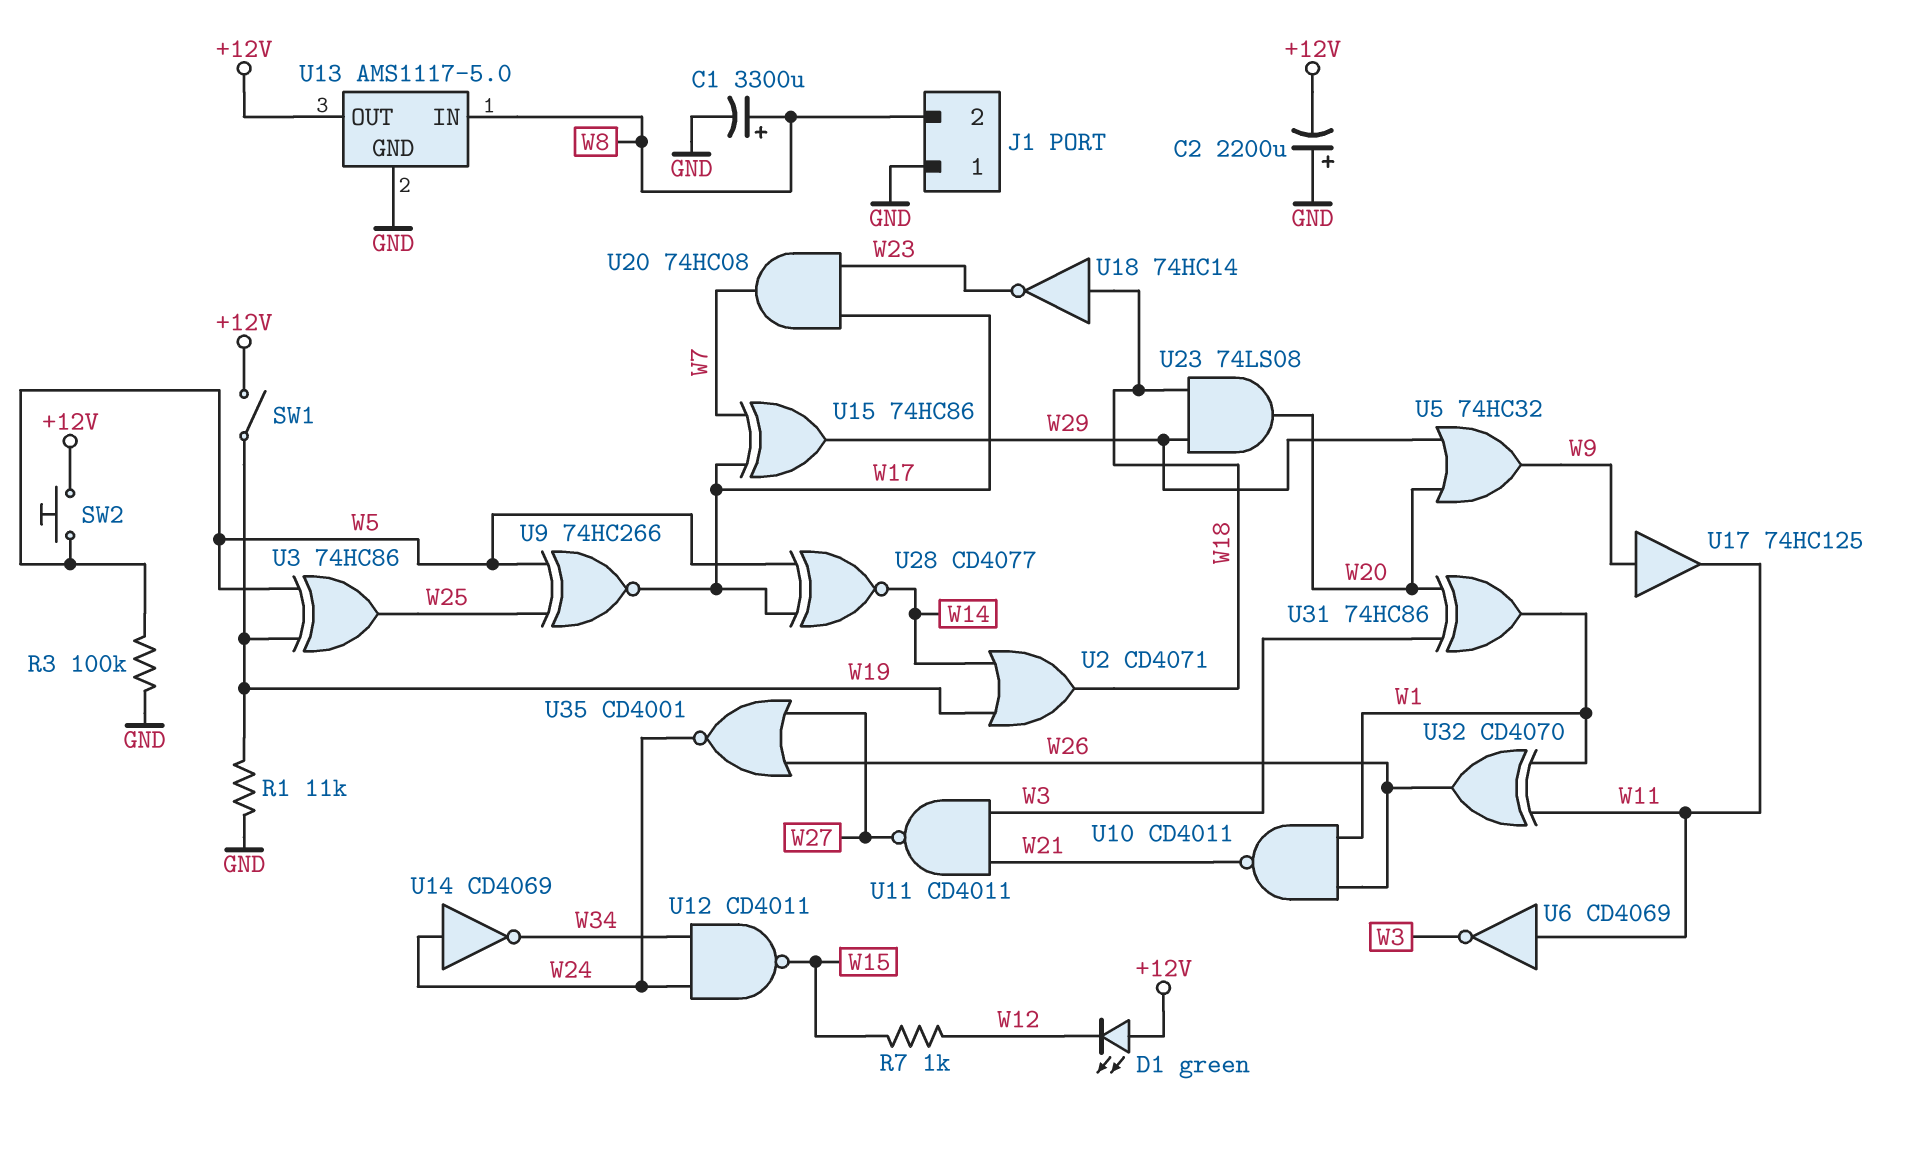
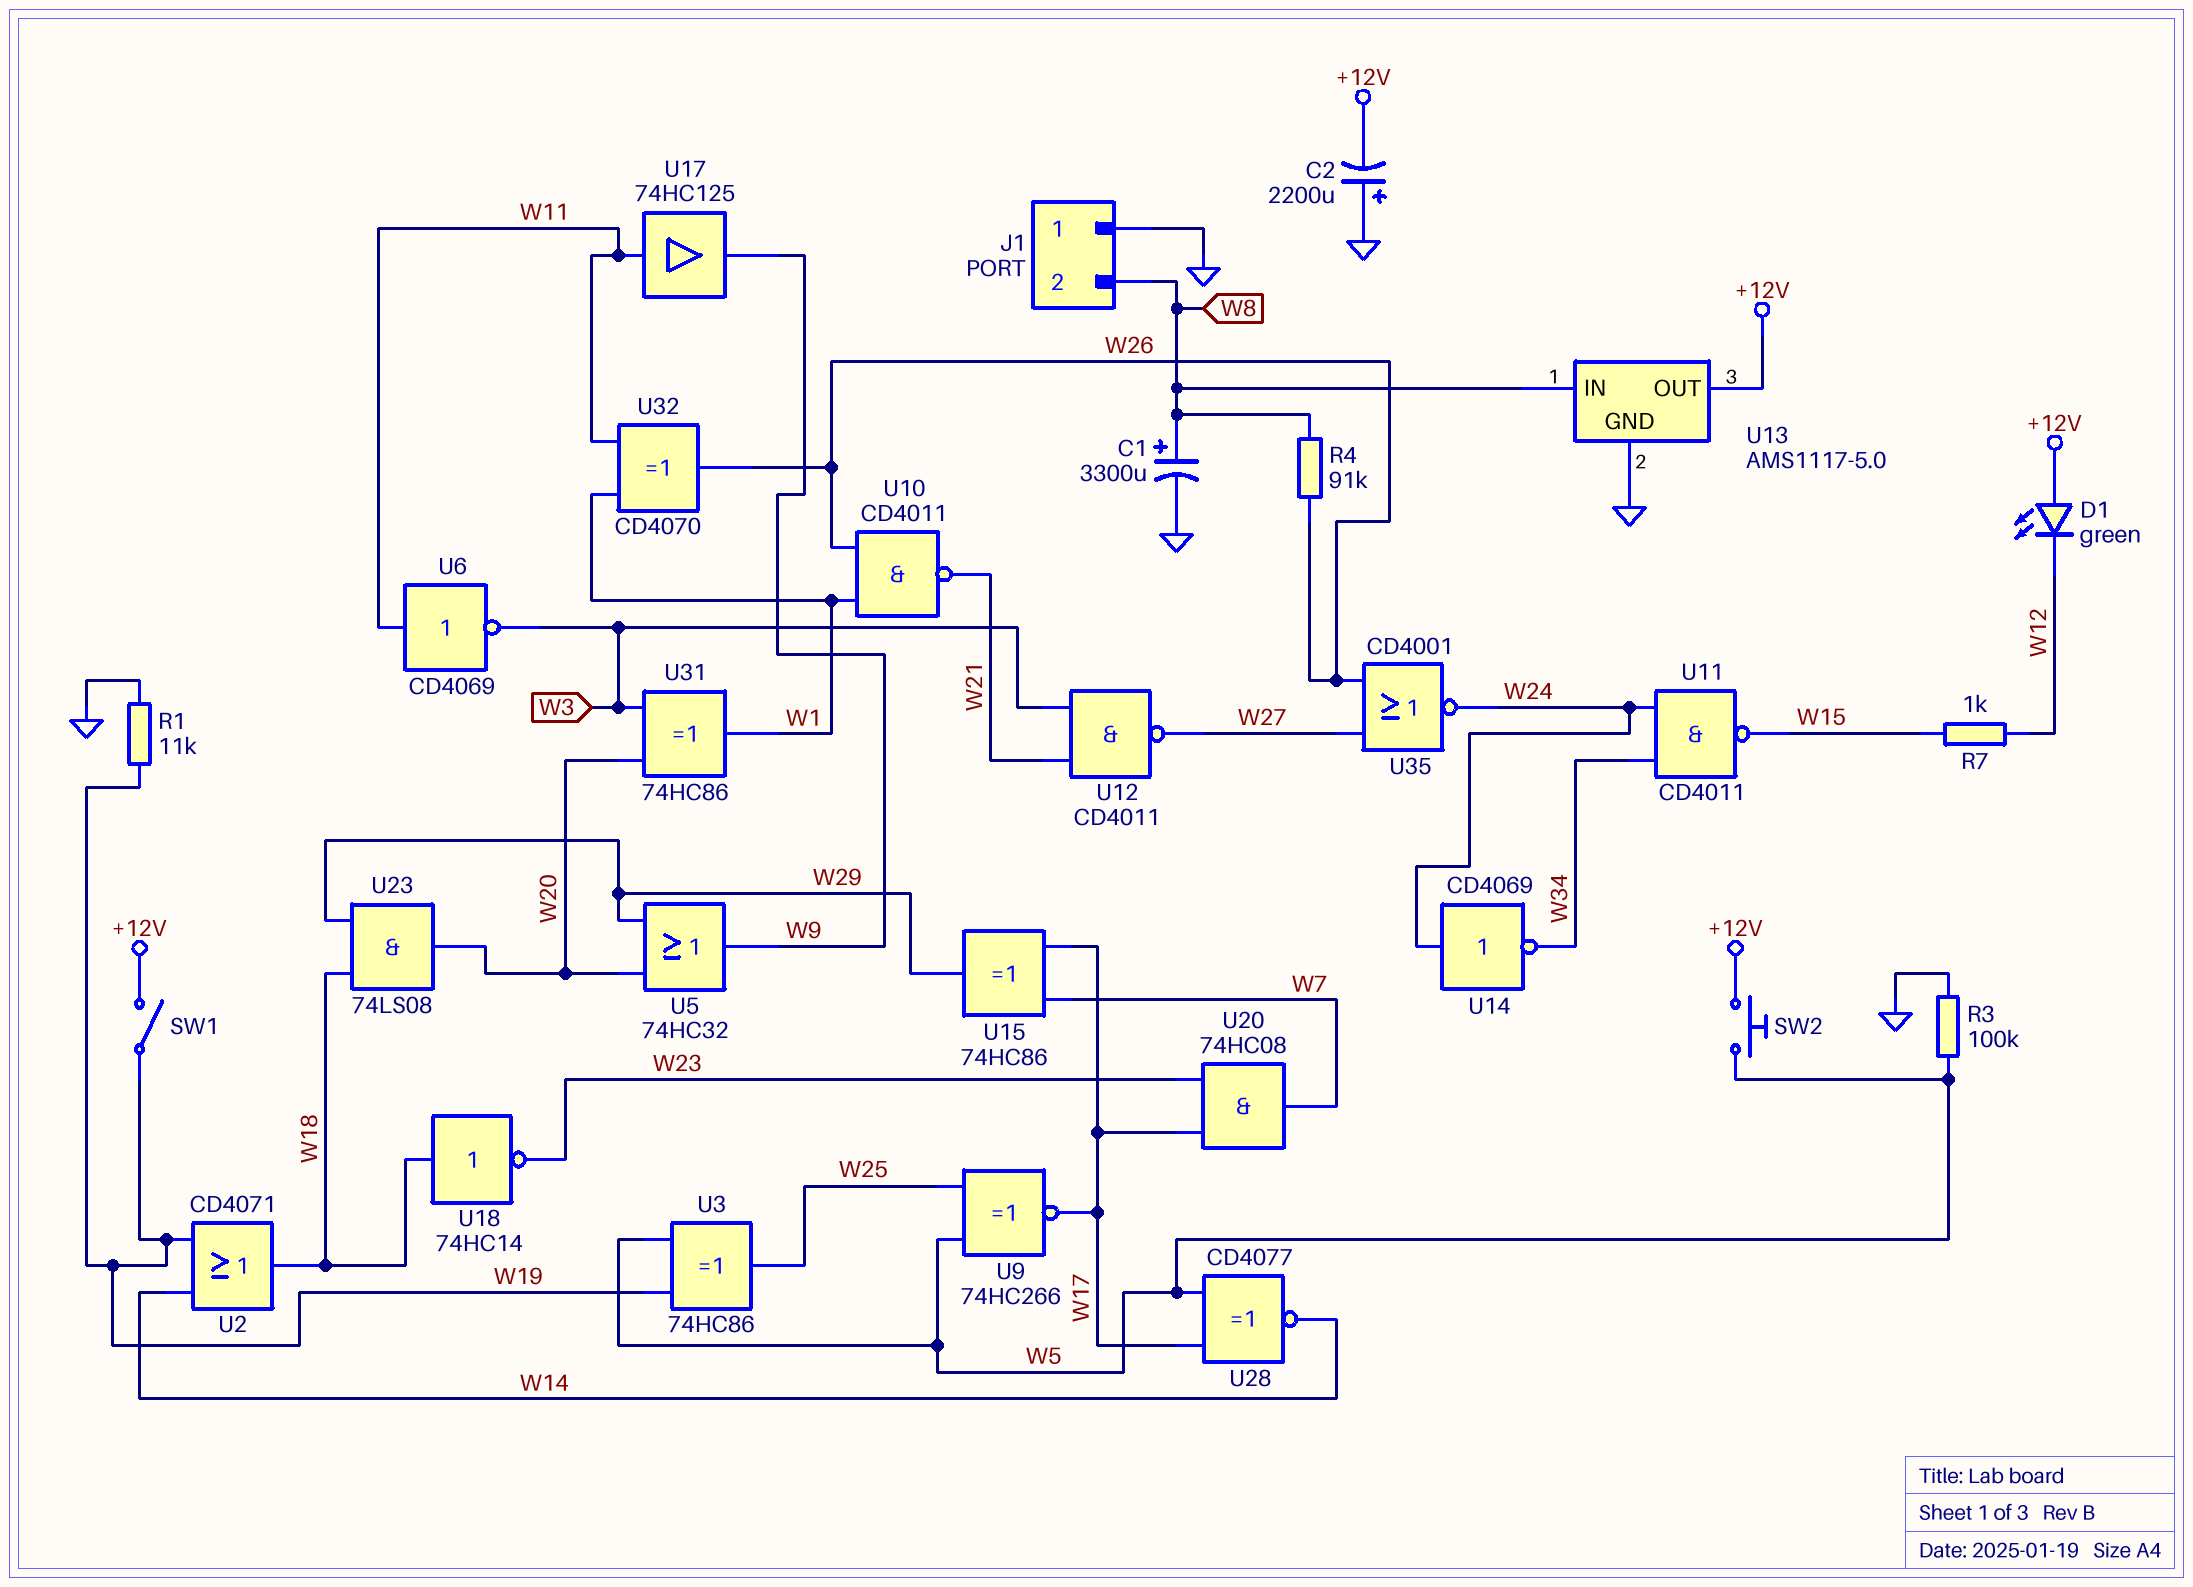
R4: none -> 91k (W8, W26)
U11: NAND CD4011 (in W3, in W21, out W27) -> NAND CD4011 (in W24, in W34, out W15)
U12: NAND CD4011 (in W24, in W34, out W15) -> NAND CD4011 (in W3, in W21, out W27)
U17: buffer 74HC125 (in W9, out W11) -> buffer 74HC125 (in W11, out W9)

